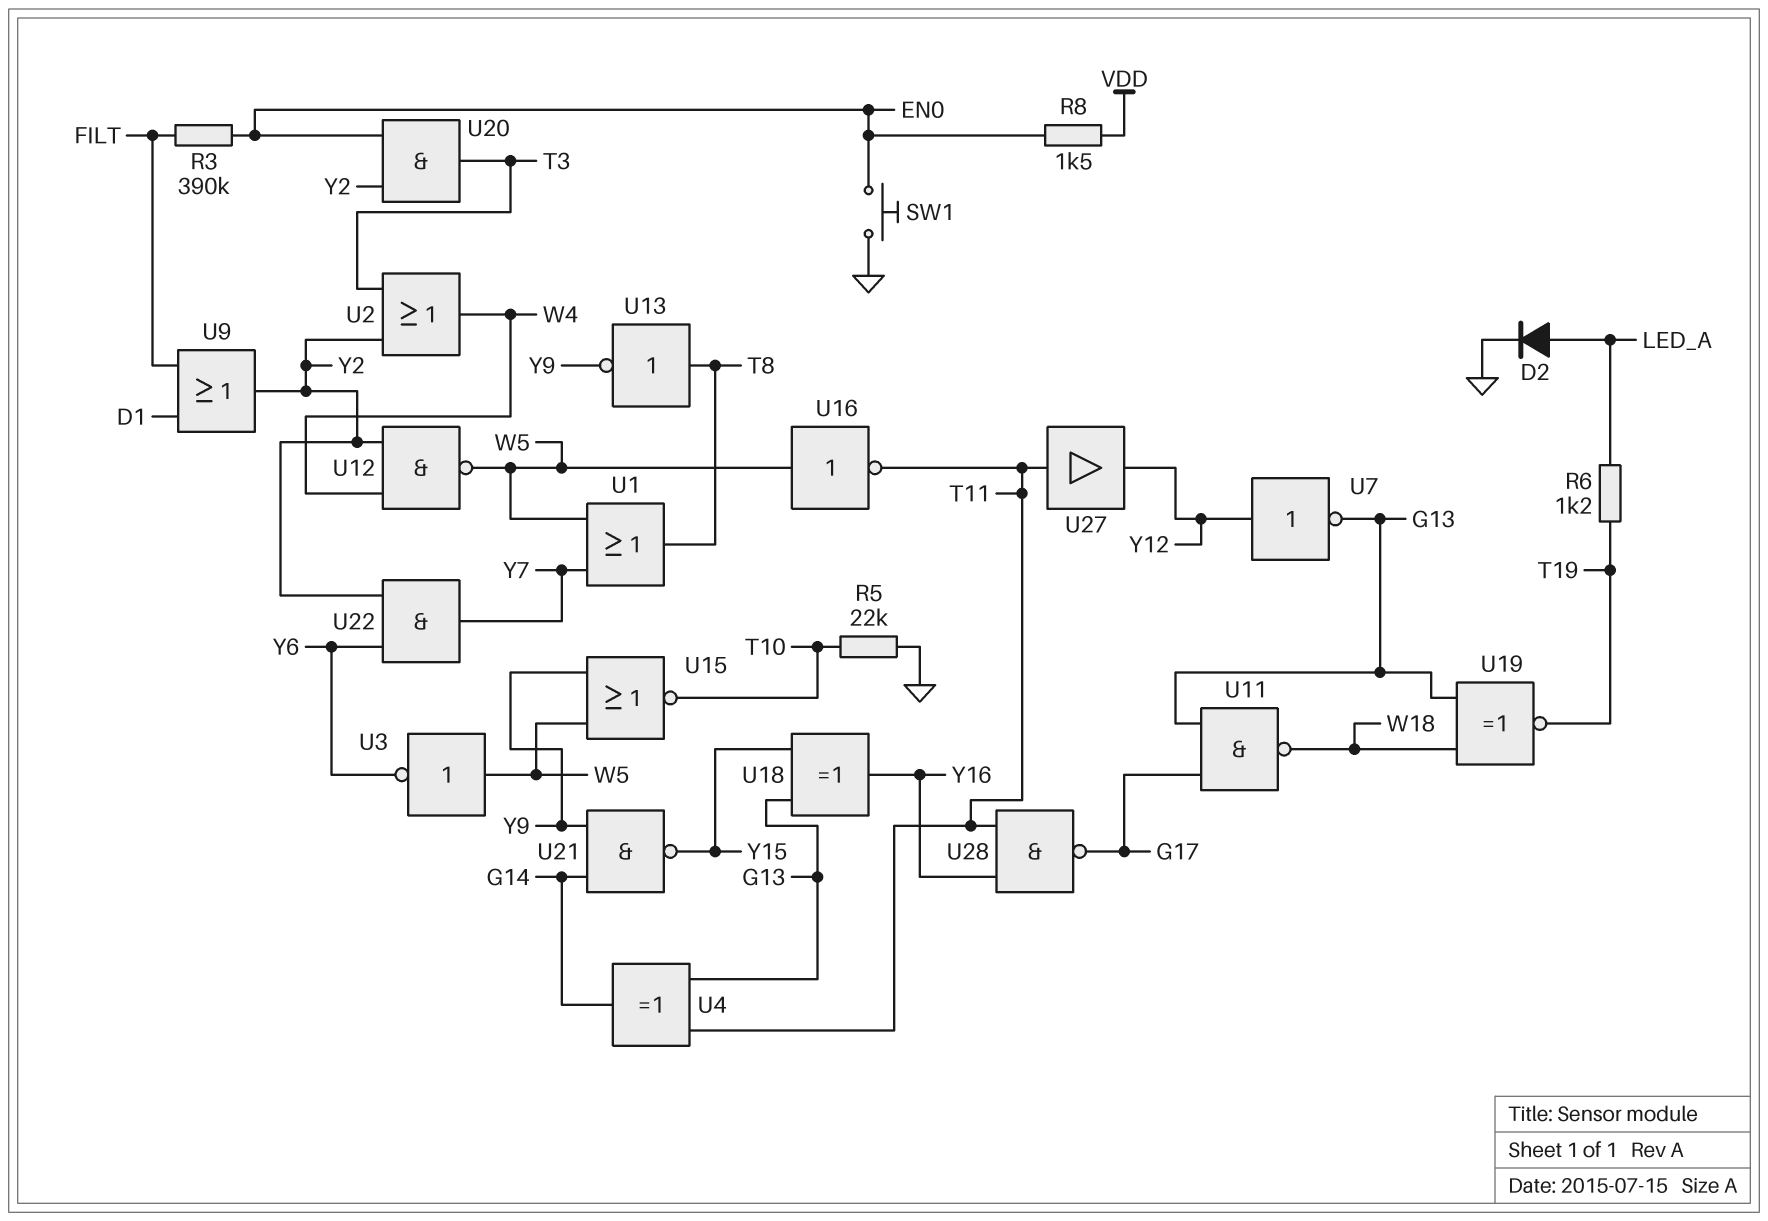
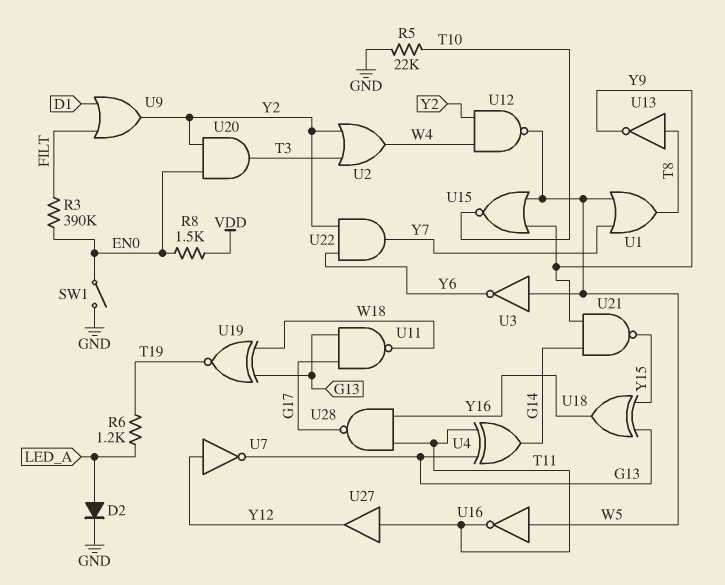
SW1: button (EN0, GND) -> switch (EN0, GND)

